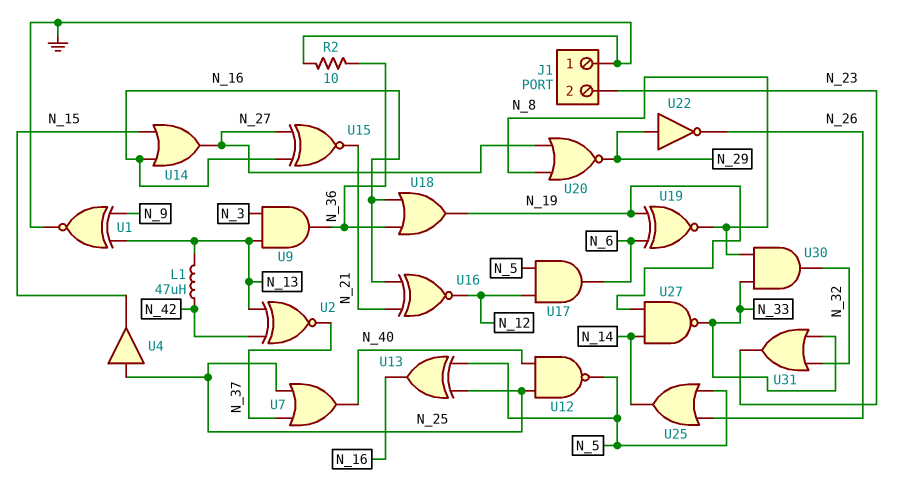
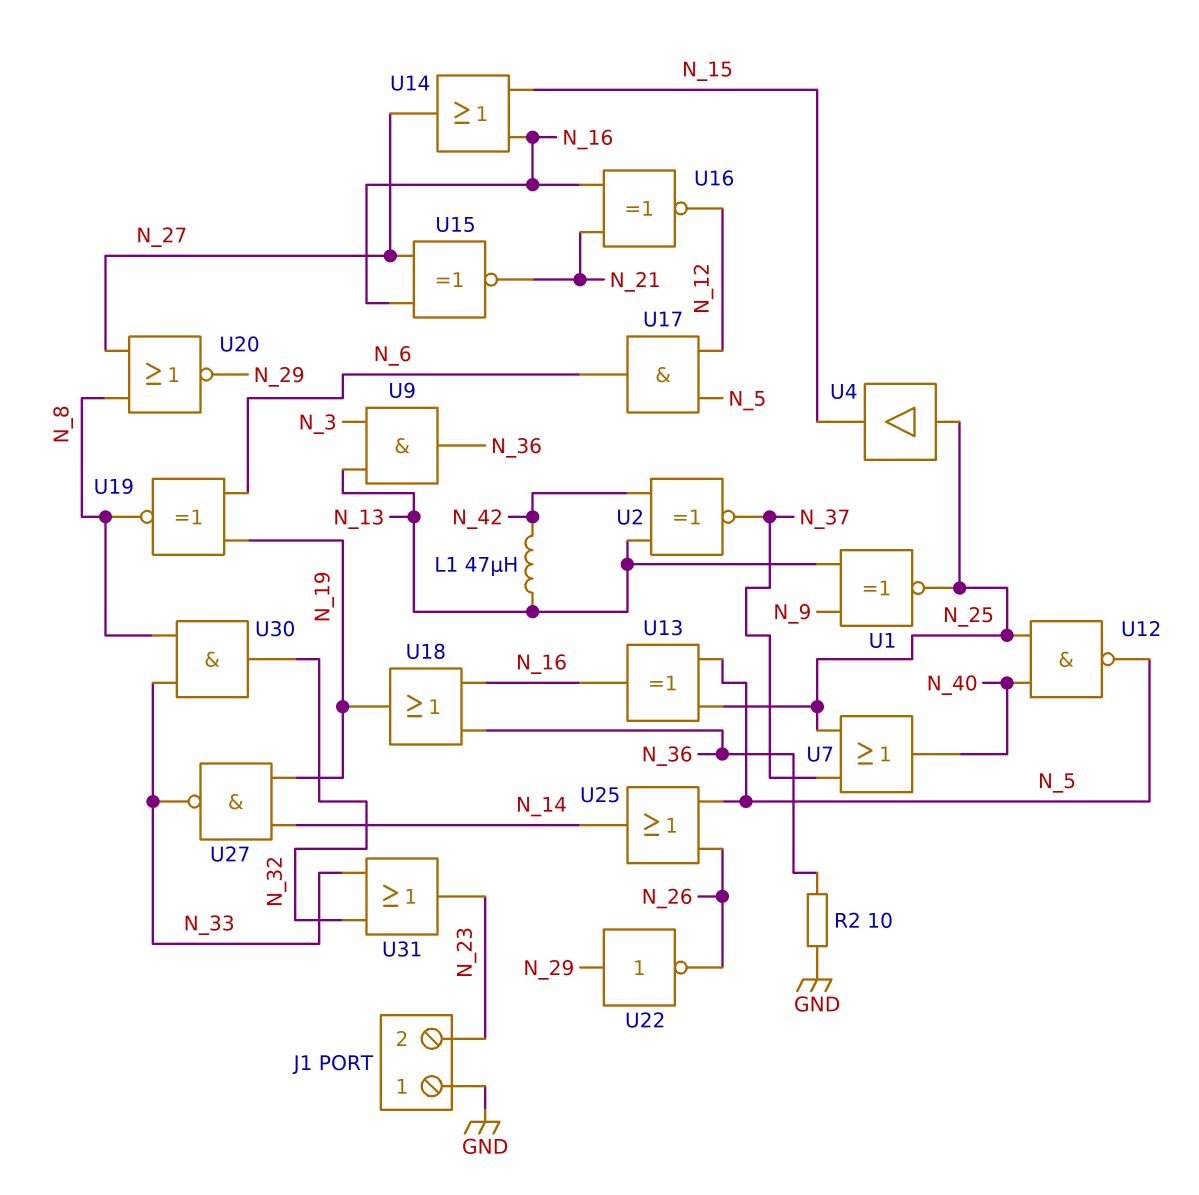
U1: XNOR (in N_9, in N_13, out GND) -> XNOR (in N_9, in N_13, out N_25)

